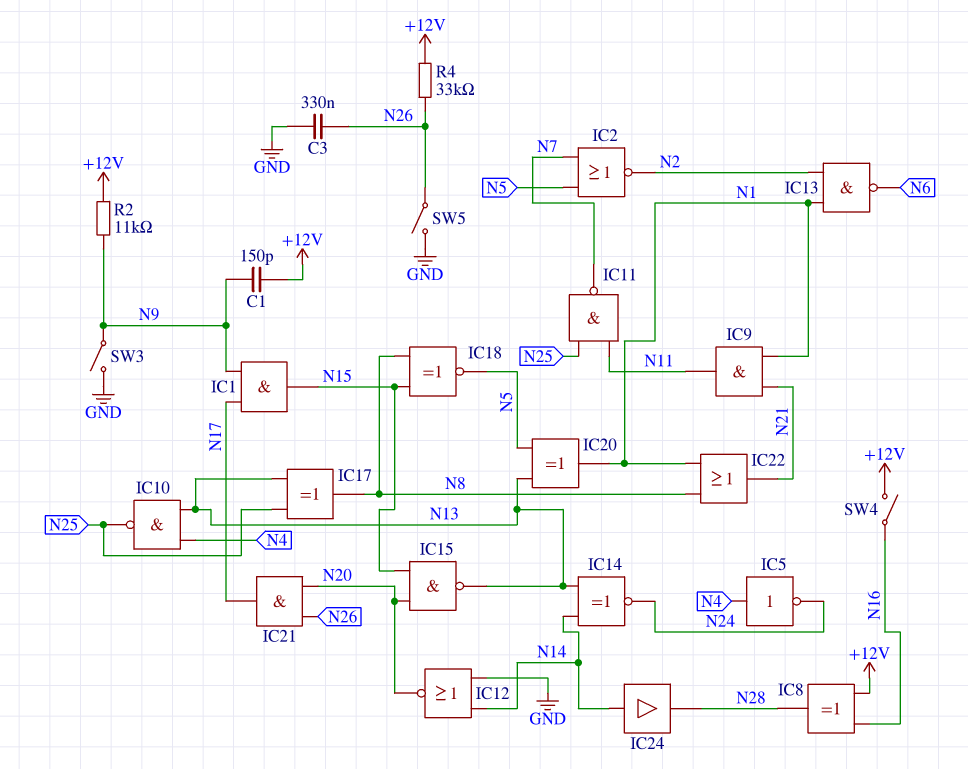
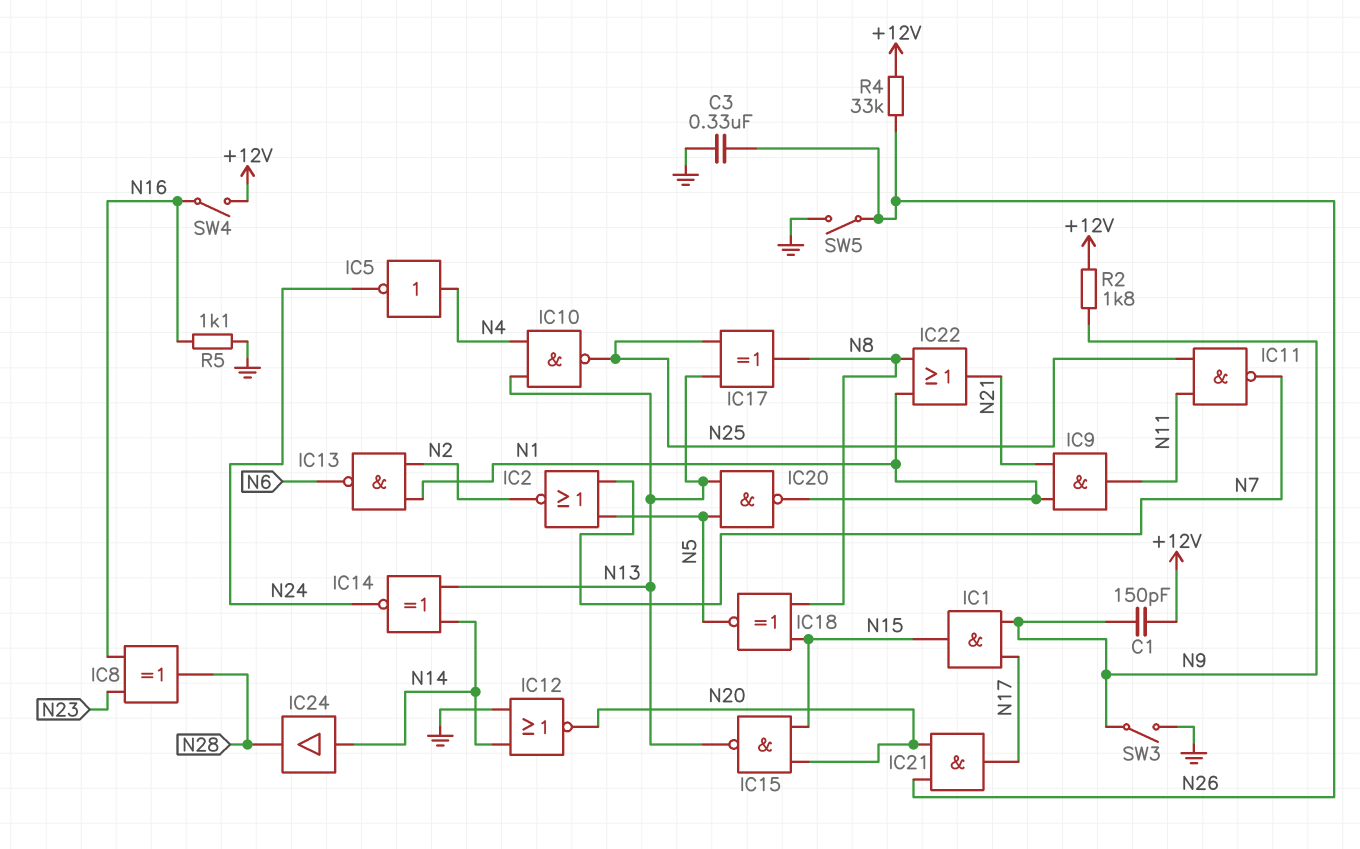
IC8: XOR (in +12V, in N16, out N28) -> XOR (in N16, in N23, out N28)
IC20: XOR (in N5, in N13, out N1) -> NAND (in N5, in N13, out N1)
R2: 11k (+12V, N9) -> 1.8k (+12V, N9)
R5: none -> 1.1k (GND, N16)

